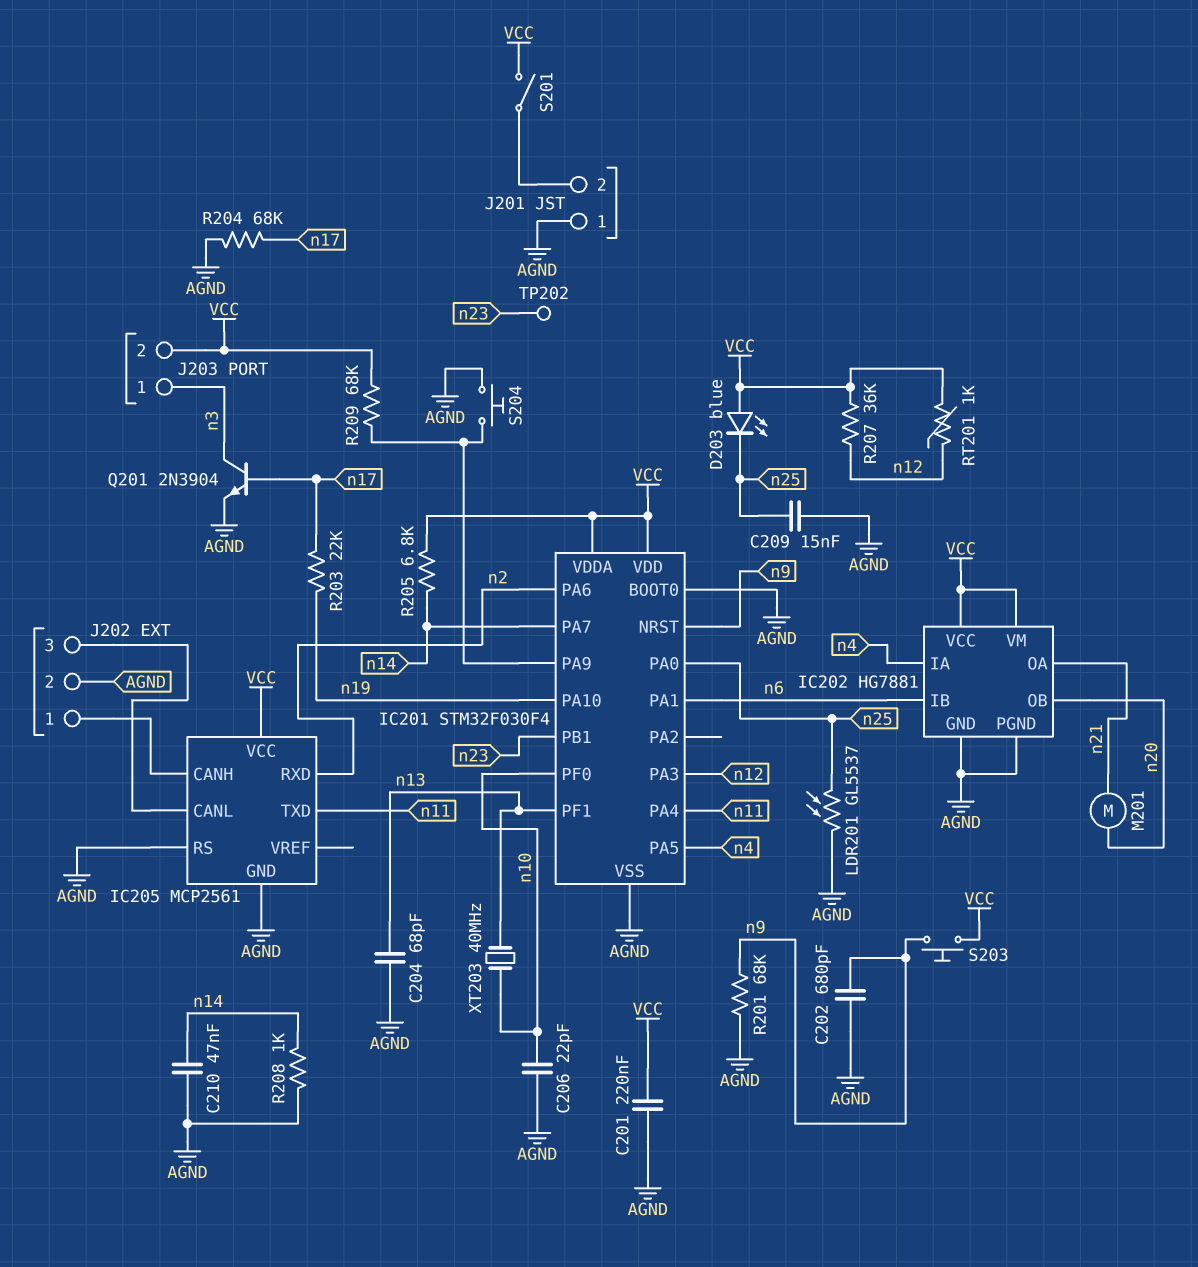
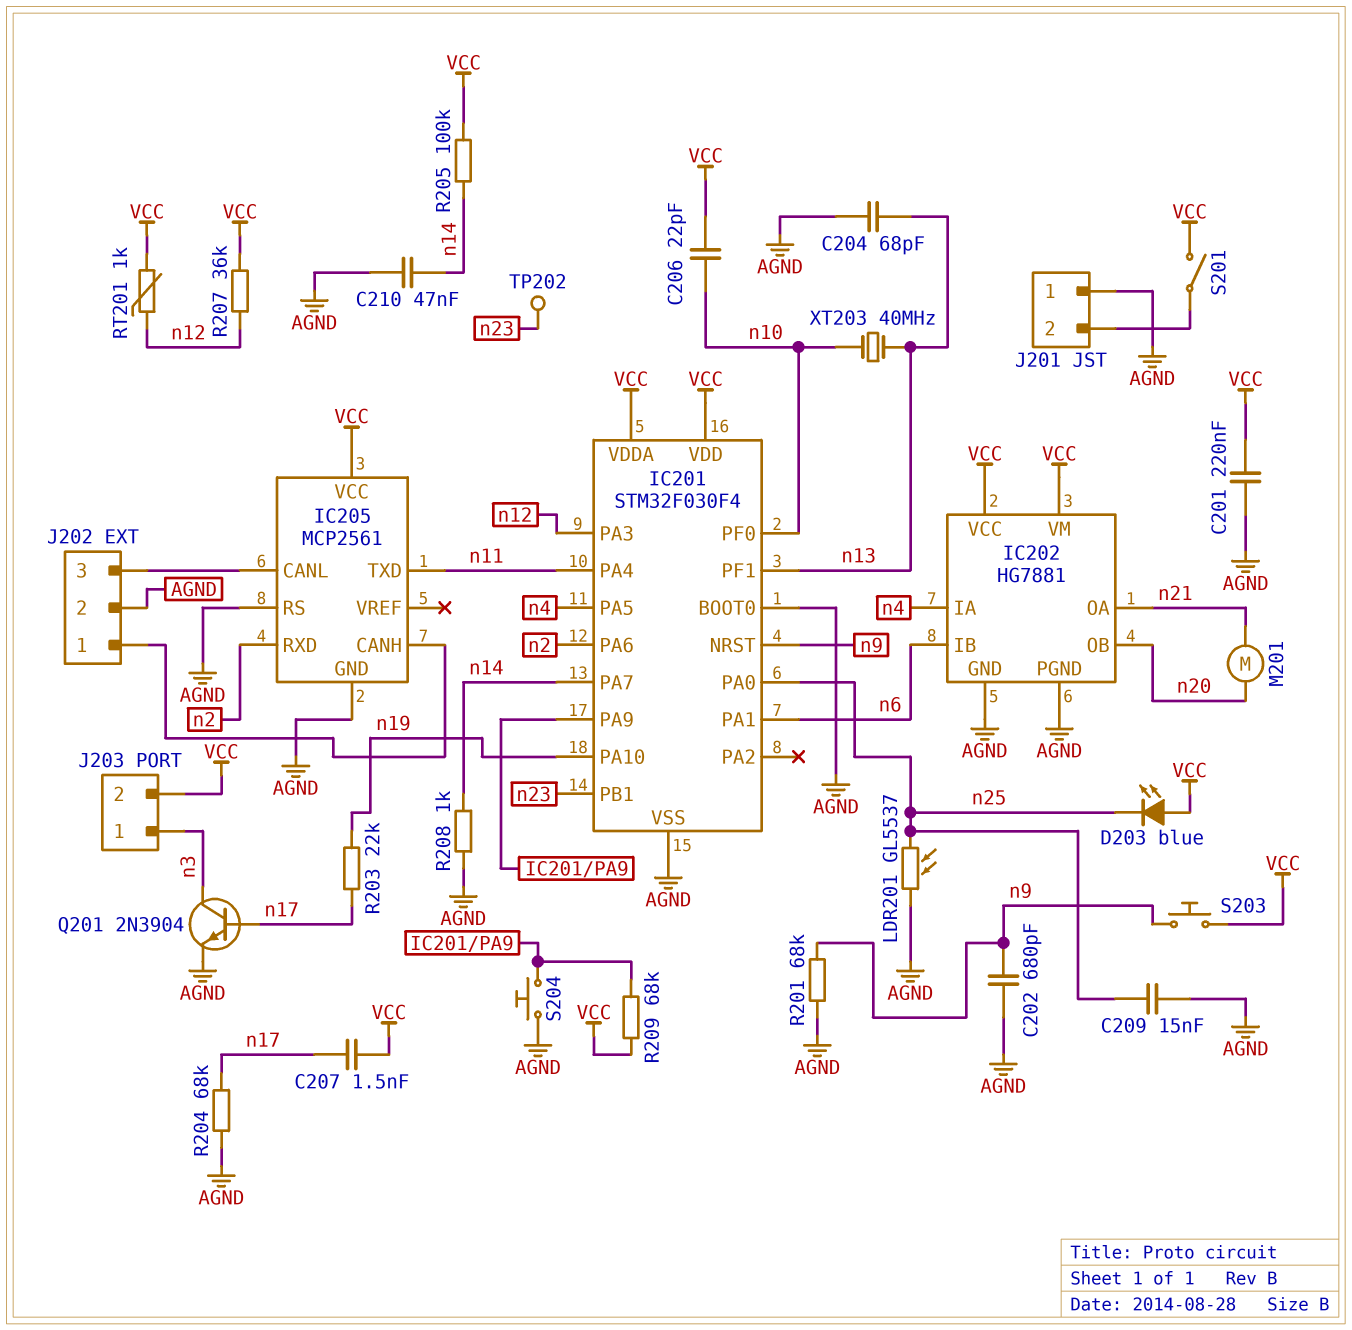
C206: 22pF (AGND, n10) -> 22pF (VCC, n10)
C207: none -> 1.5nF (VCC, n17)
R205: 6.8k (VCC, n14) -> 100k (VCC, n14)

